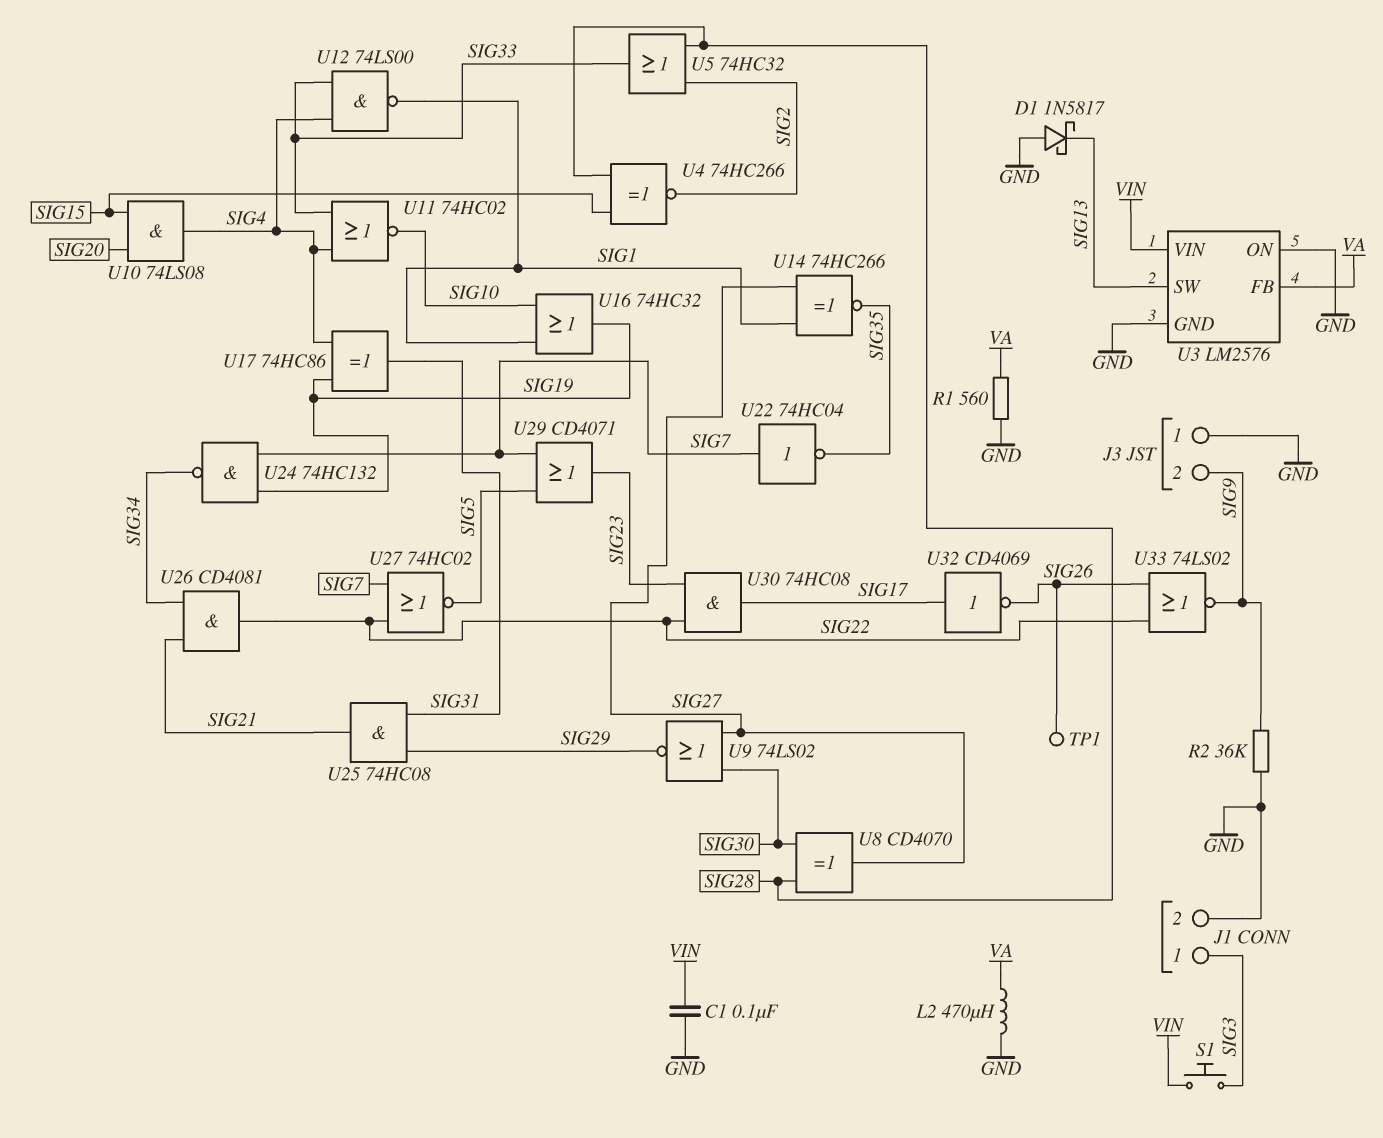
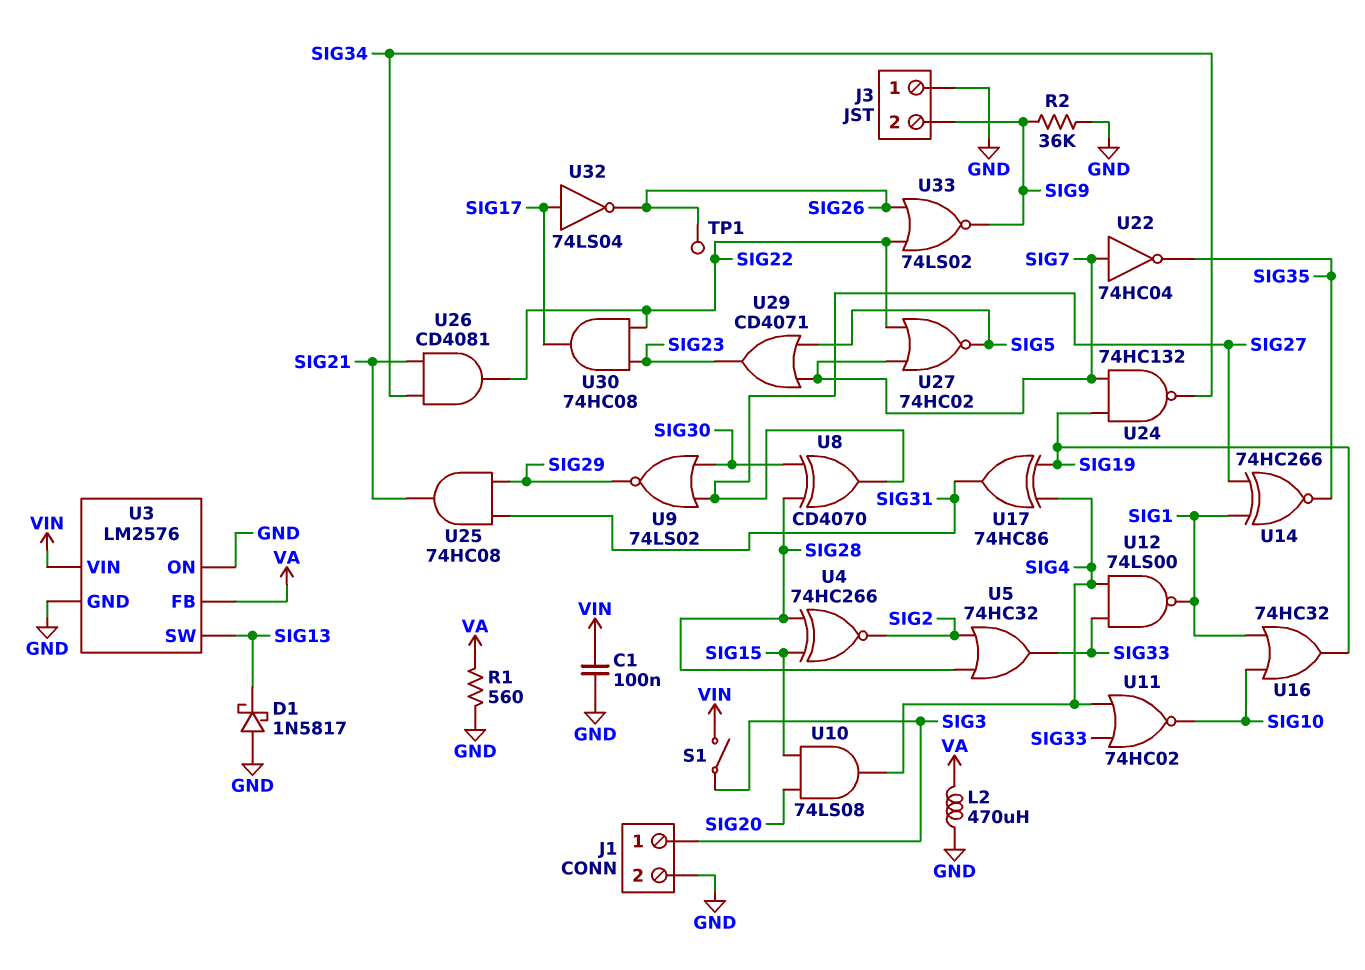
S1: button (SIG3, VIN) -> switch (SIG3, VIN)
U32: NOT CD4069 (in SIG17, out SIG26) -> NOT 74LS04 (in SIG17, out SIG26)

